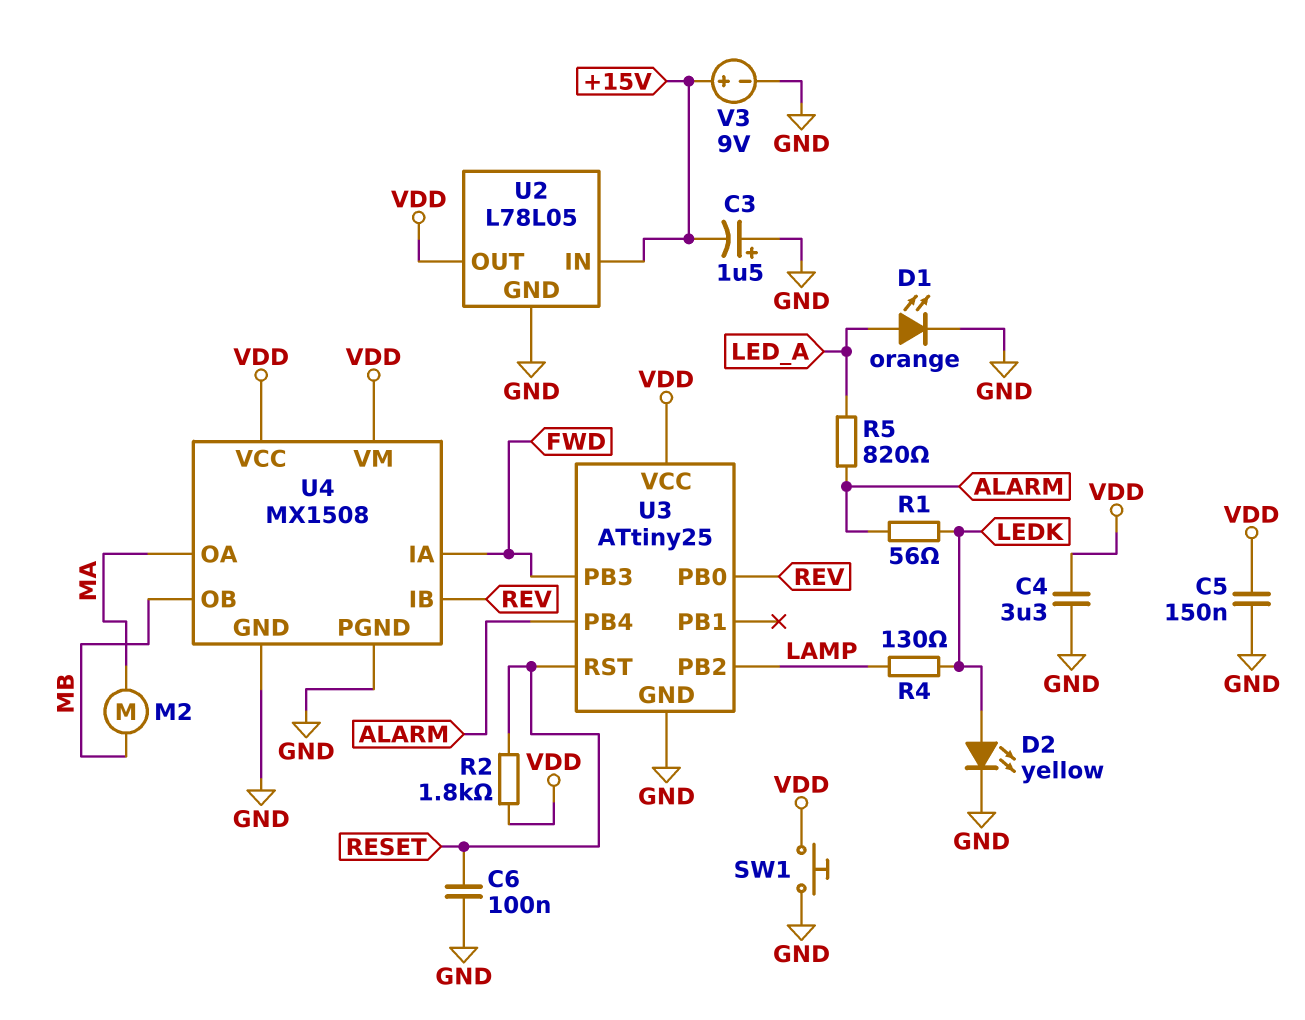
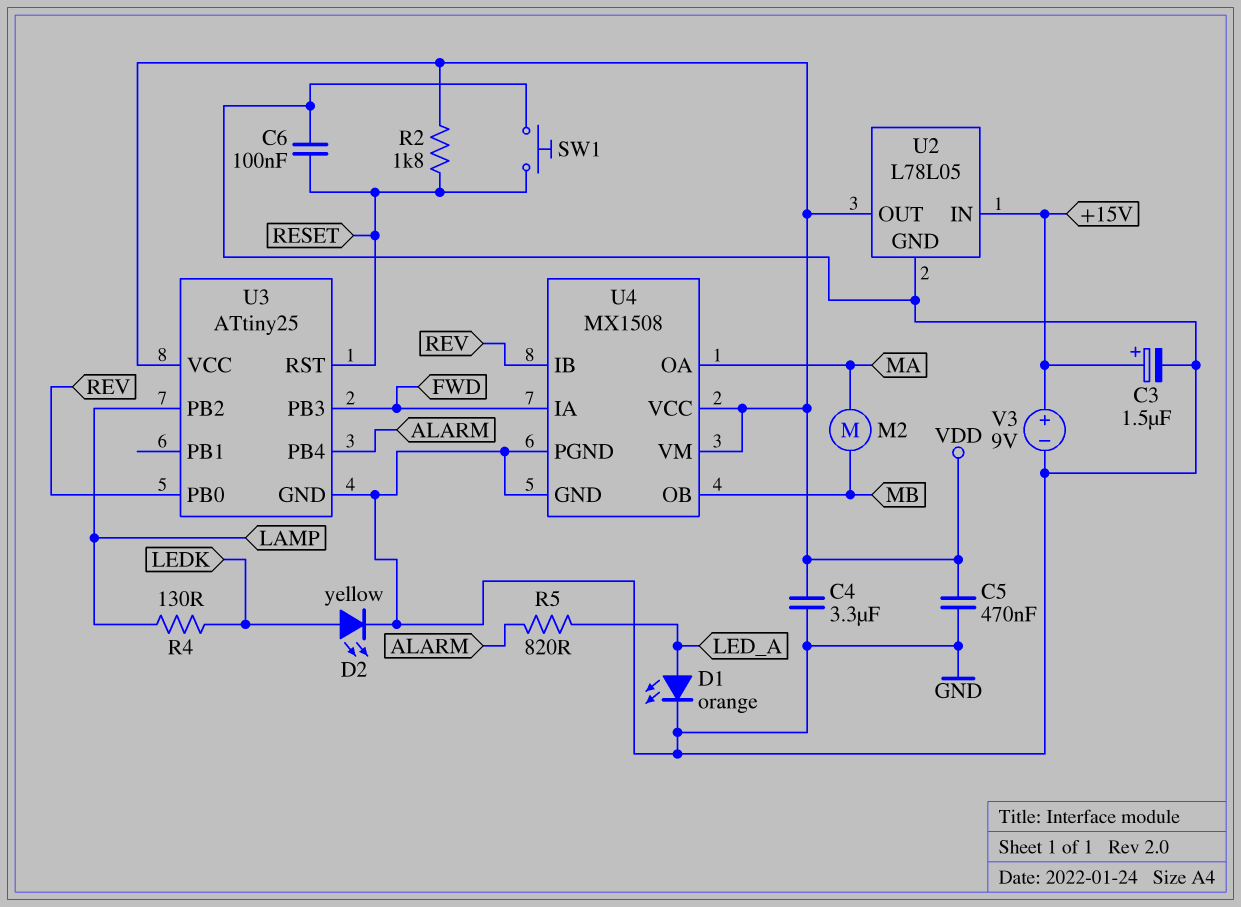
C3: 1.5uF (plus GND, minus +15V) -> 1.5uF (plus +15V, minus GND)
C5: 150nF (GND, VDD) -> 470nF (GND, VDD)
R1: 56 (ALARM, LEDK) -> none
SW1: button (GND, VDD) -> button (GND, RESET)

